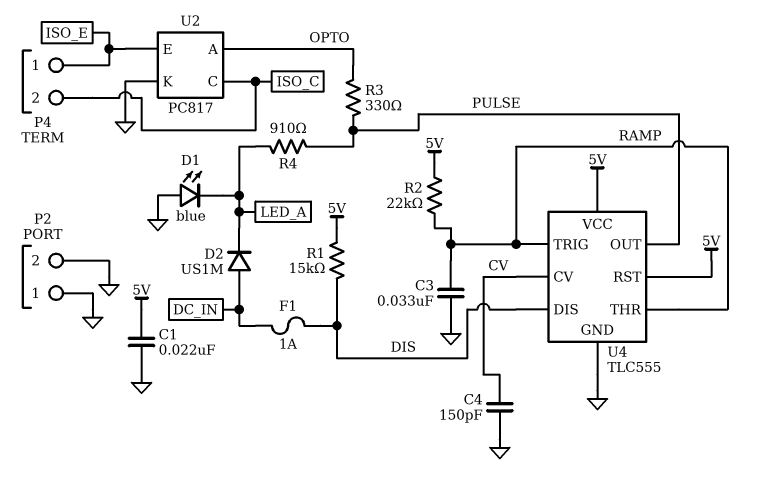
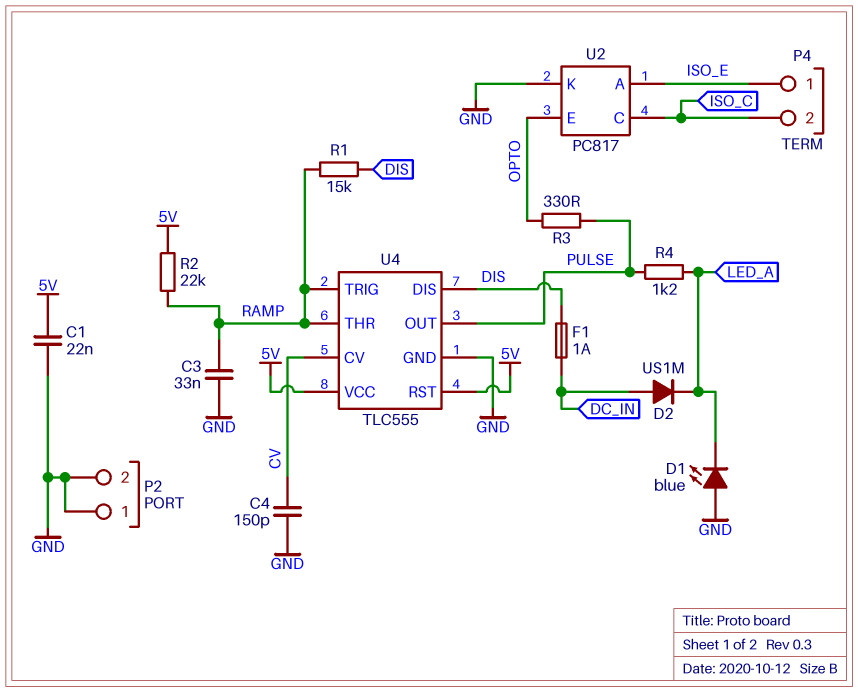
R1: 15k (5V, DIS) -> 15k (DIS, RAMP)
R4: 910 (LED_A, PULSE) -> 1.2k (LED_A, PULSE)
U2 pin A: OPTO -> ISO_E
U2 pin E: ISO_E -> OPTO

